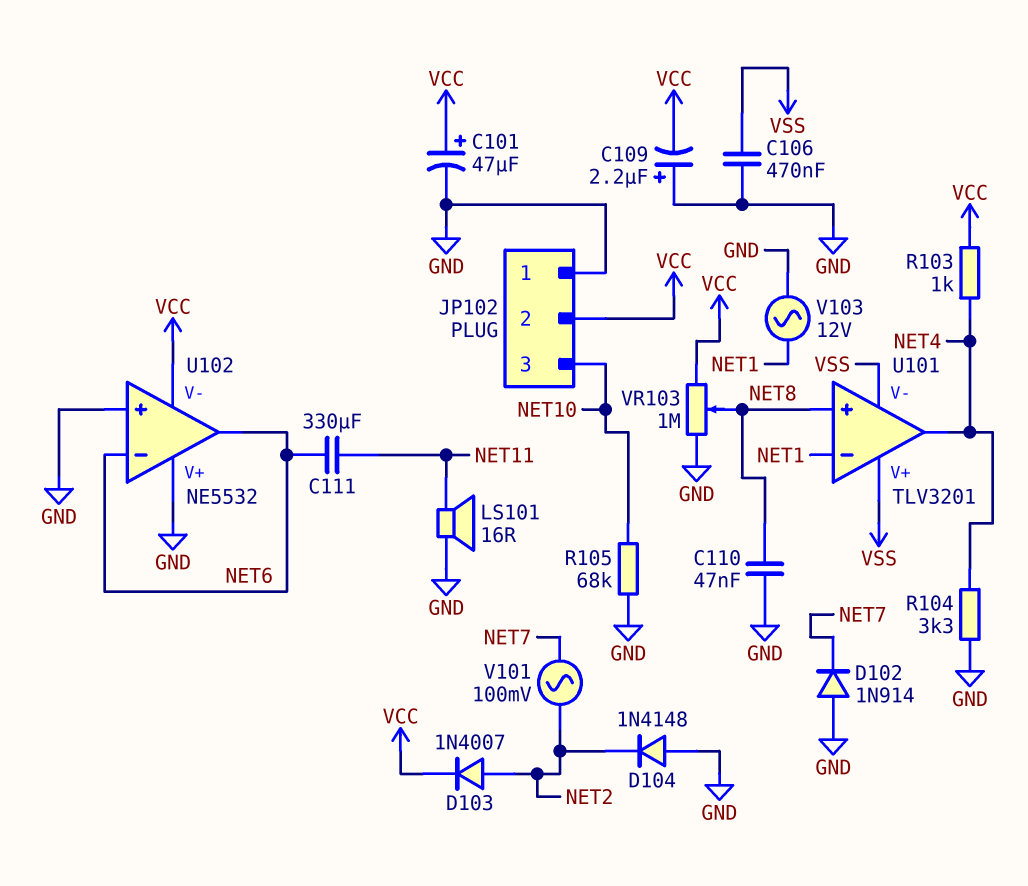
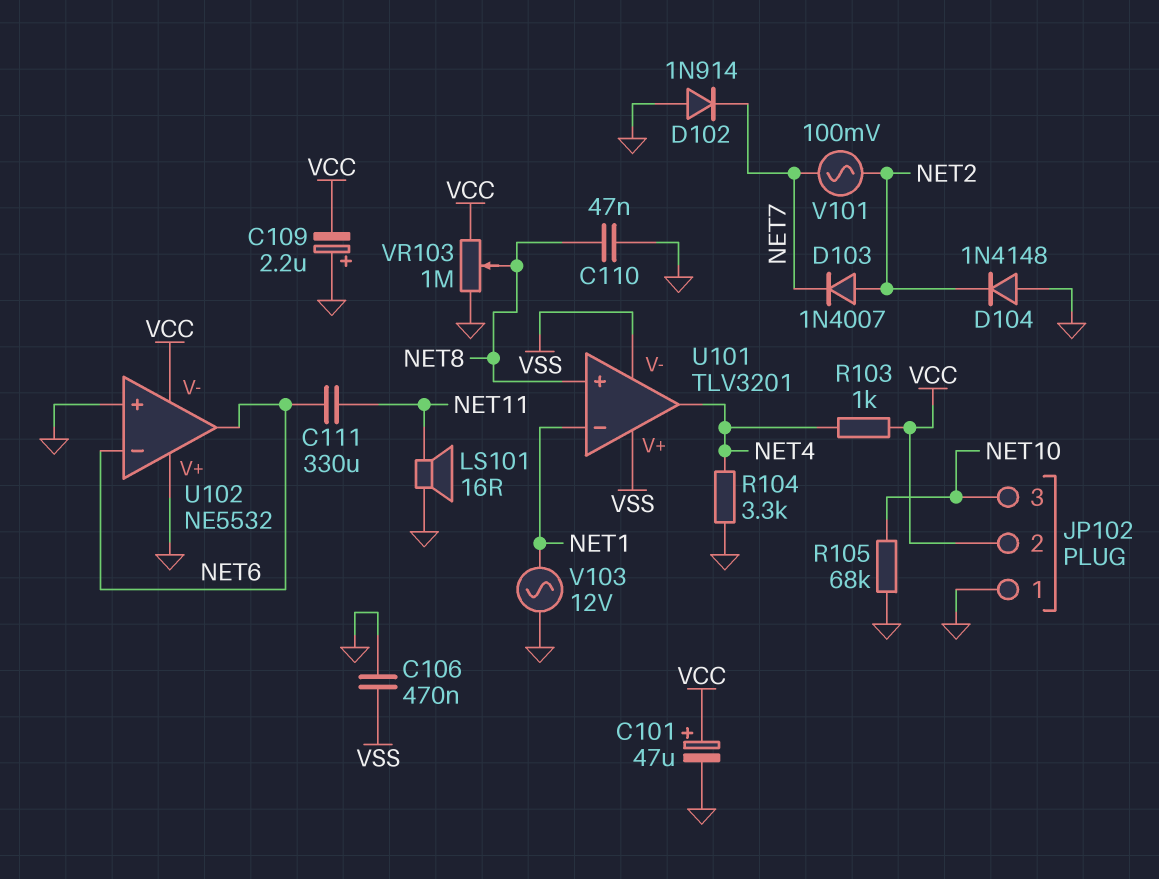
D103: diode 1N4007 (A NET2, K VCC) -> diode 1N4007 (A NET2, K NET7)

